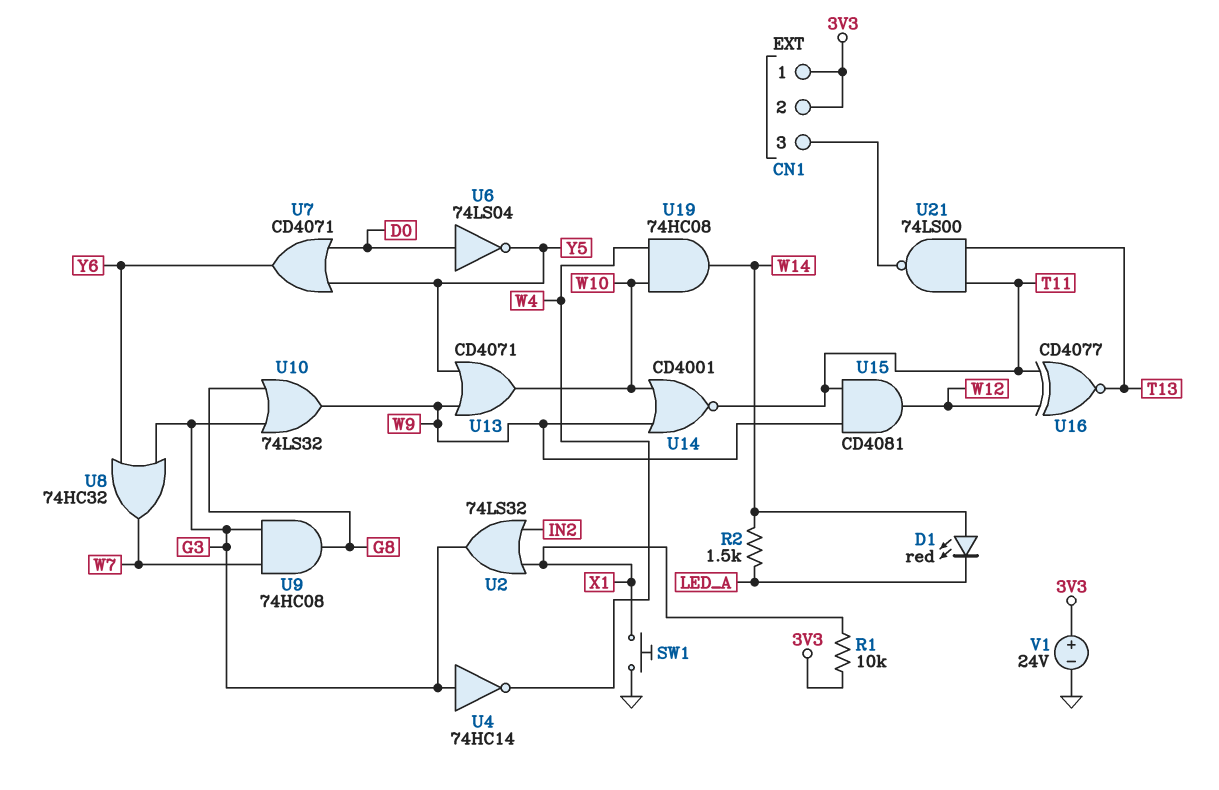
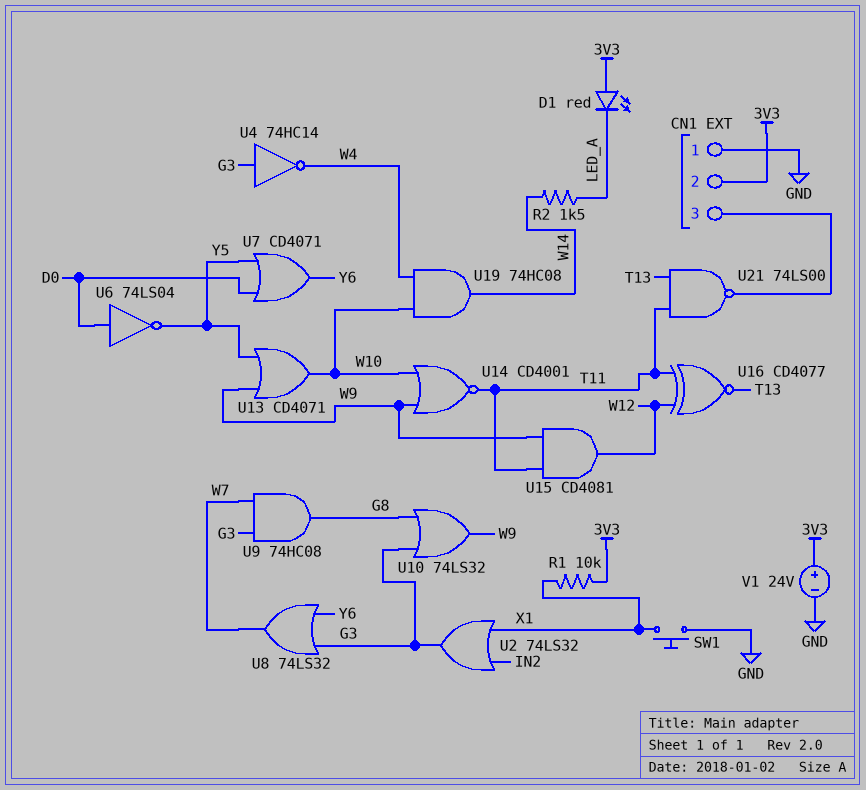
CN1 pin 1: 3V3 -> GND
D1: LED red (A W14, K LED_A) -> LED red (A 3V3, K LED_A)
U8: OR 74HC32 (in G3, in Y6, out W7) -> OR 74LS32 (in G3, in Y6, out W7)

